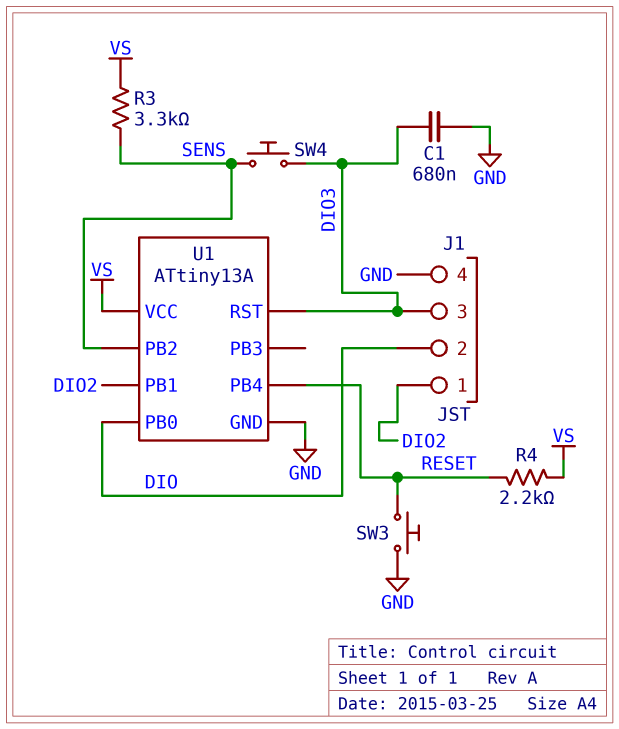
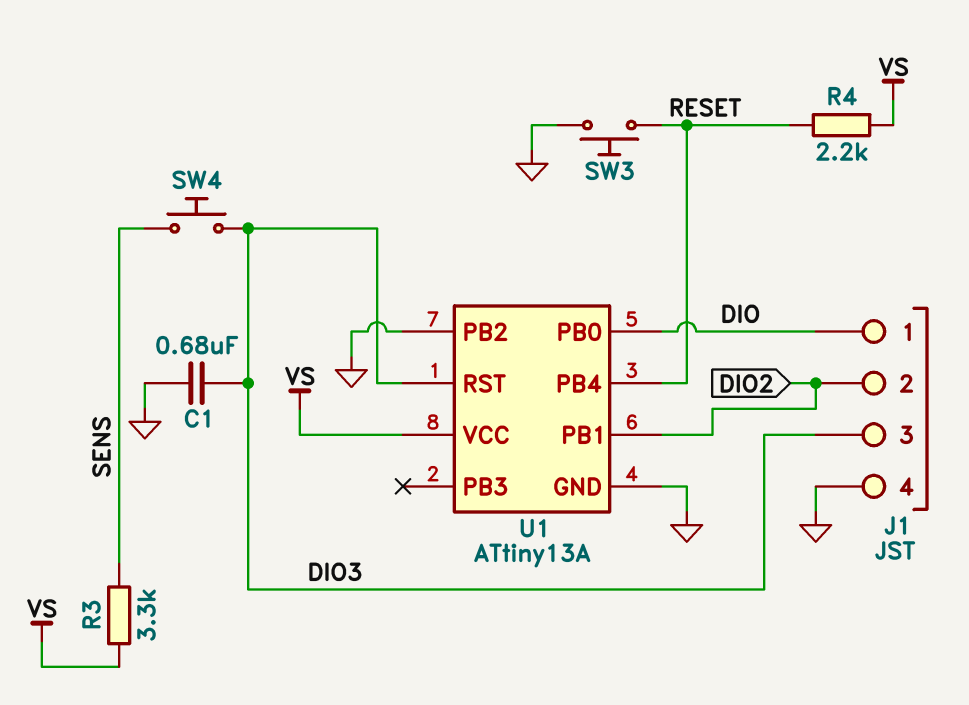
J1 pin 1: DIO2 -> DIO
J1 pin 2: DIO -> DIO2
U1 pin PB2: SENS -> GND

